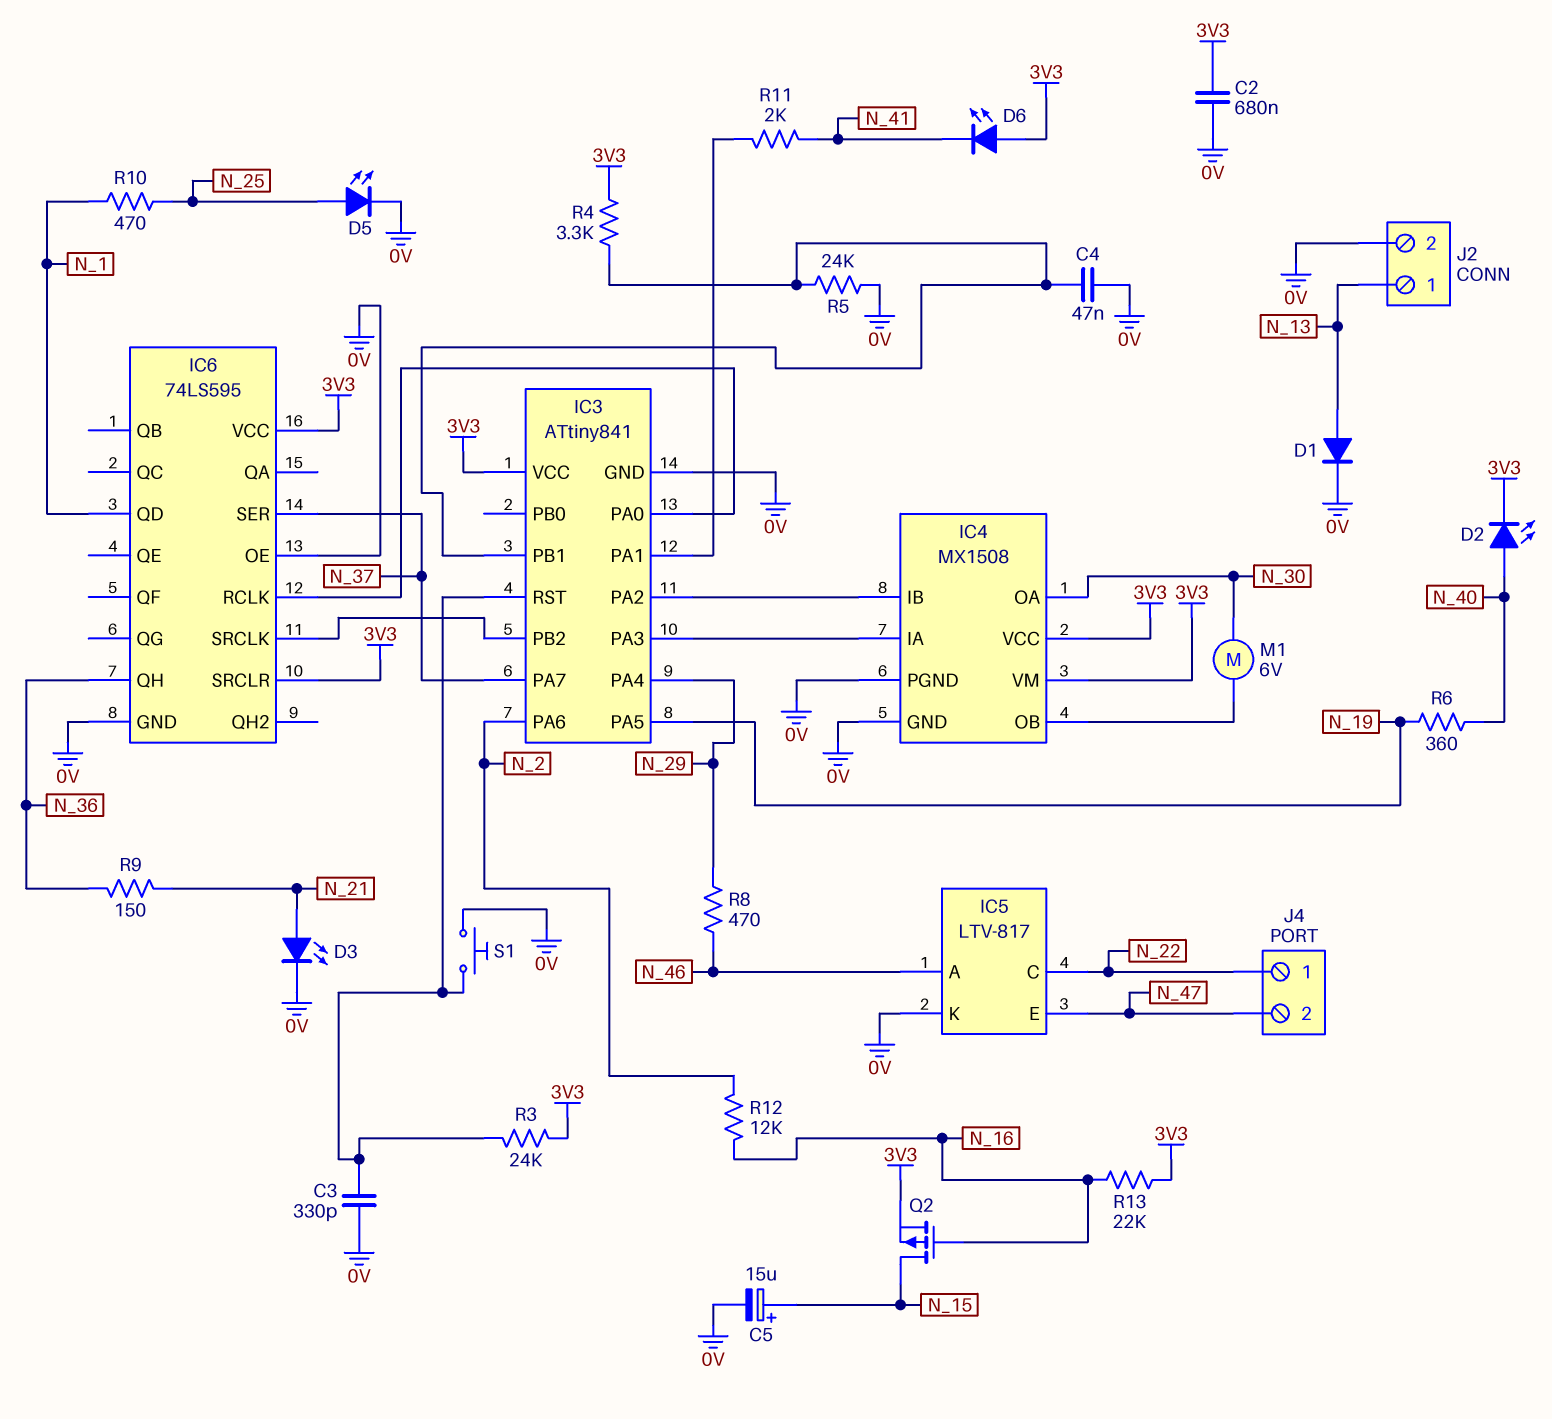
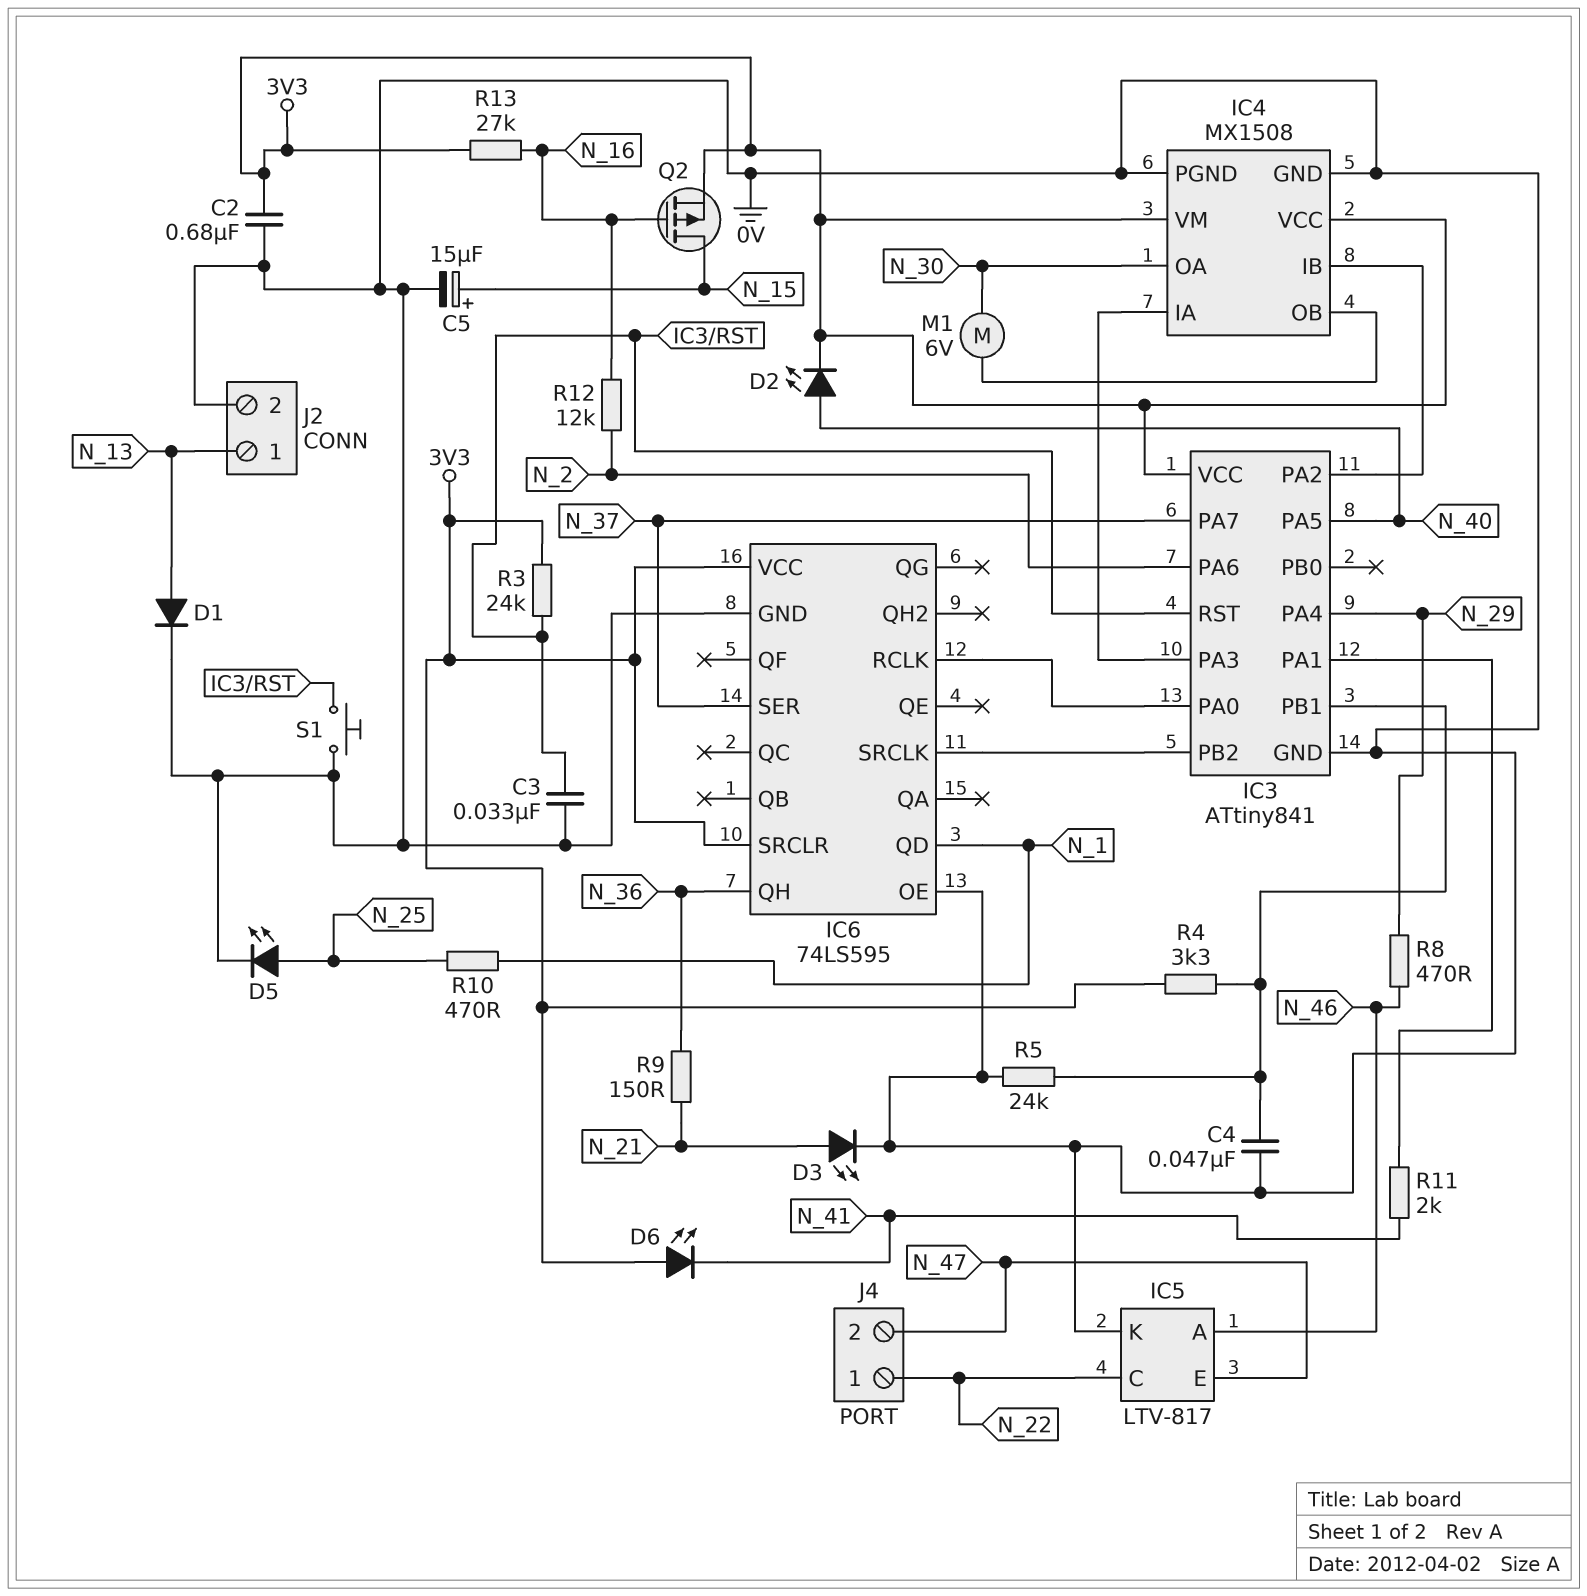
C3: 330pF (0V, IC3/RST) -> 33nF (0V, IC3/RST)
IC3 pin PA5: N_19 -> N_40
R6: 360 (N_19, N_40) -> none
R13: 22k (3V3, N_16) -> 27k (3V3, N_16)

